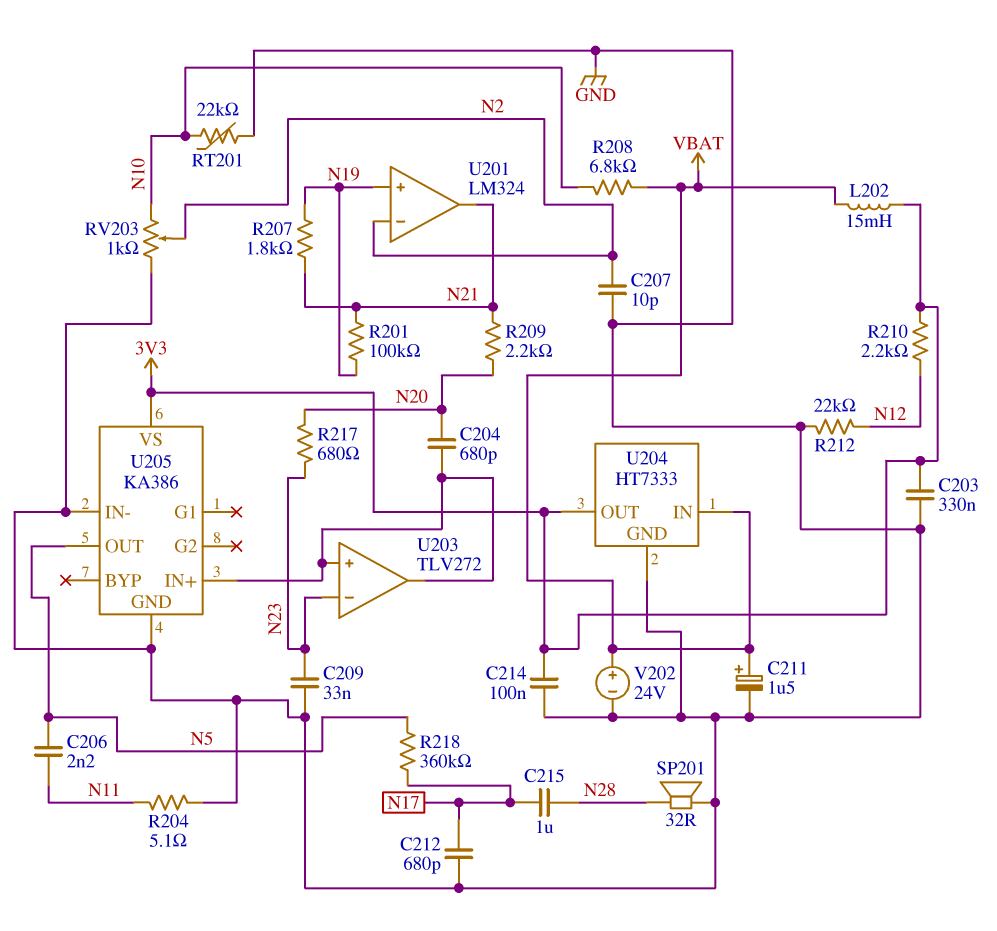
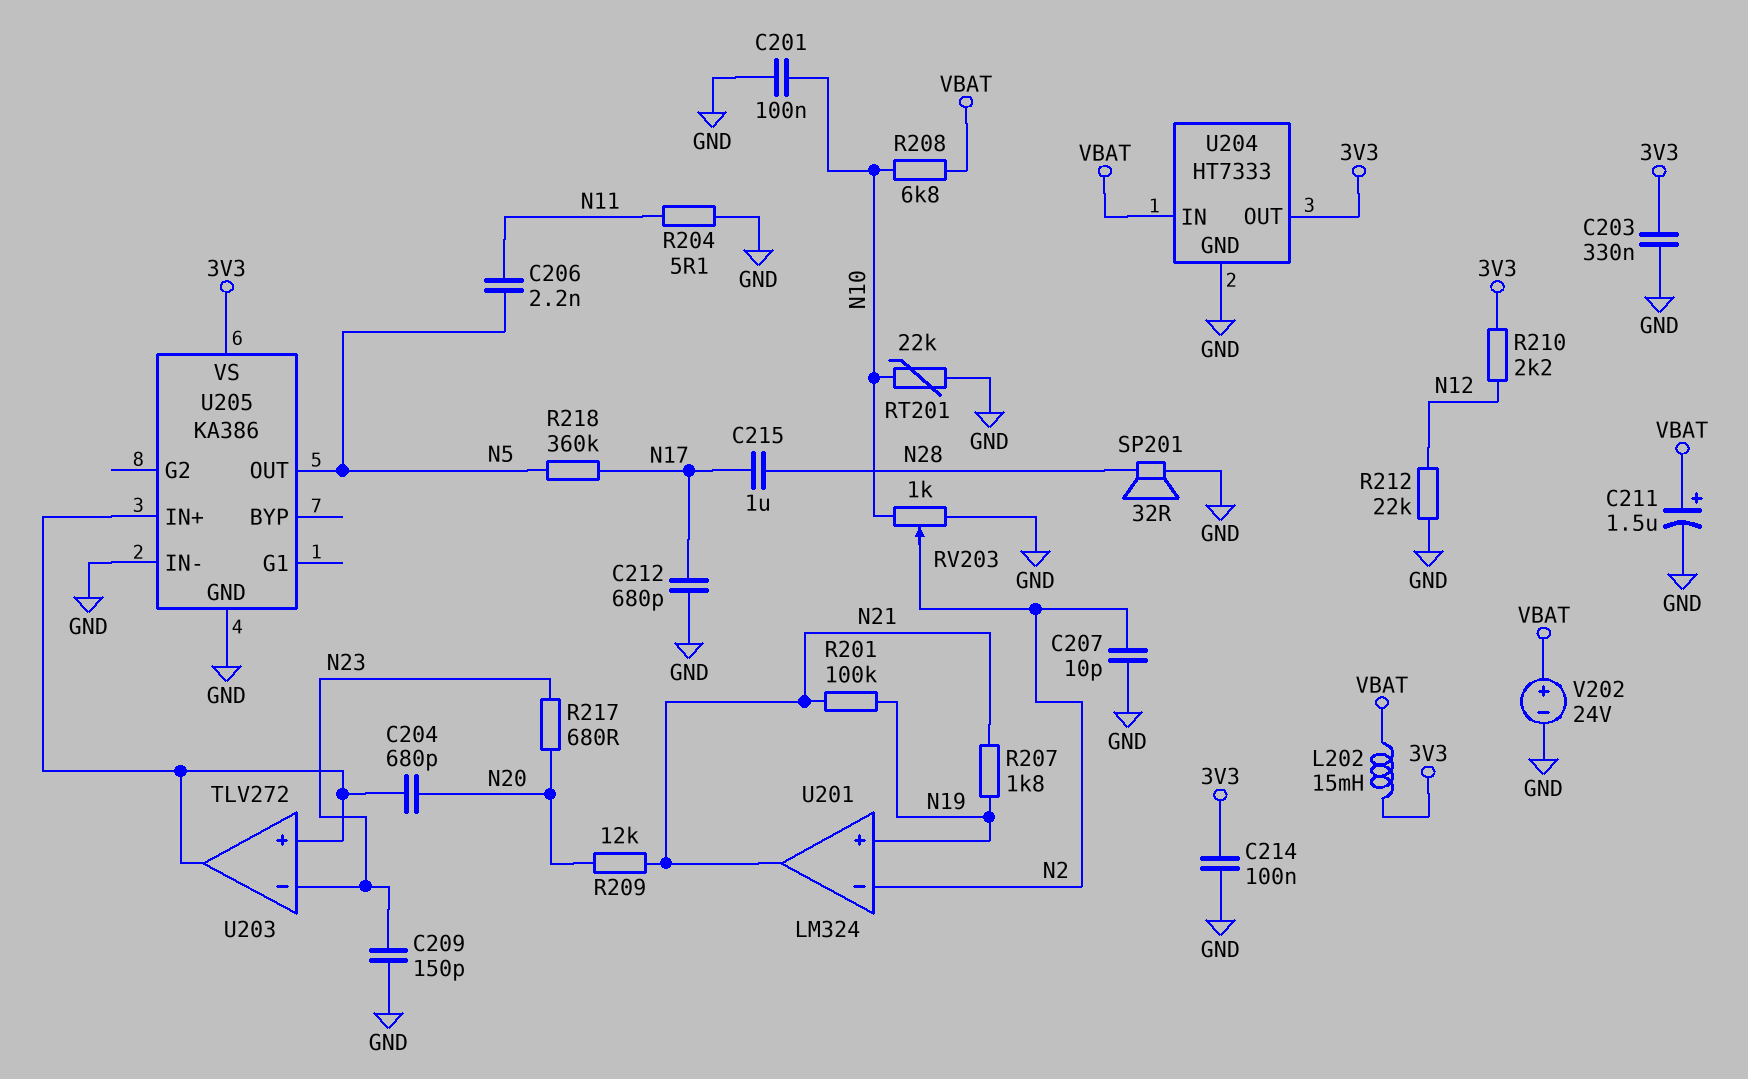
C201: none -> 100nF (GND, N10)
C209: 33nF (GND, N23) -> 150pF (GND, N23)
R209: 2.2k (N20, N21) -> 12k (N20, N21)

